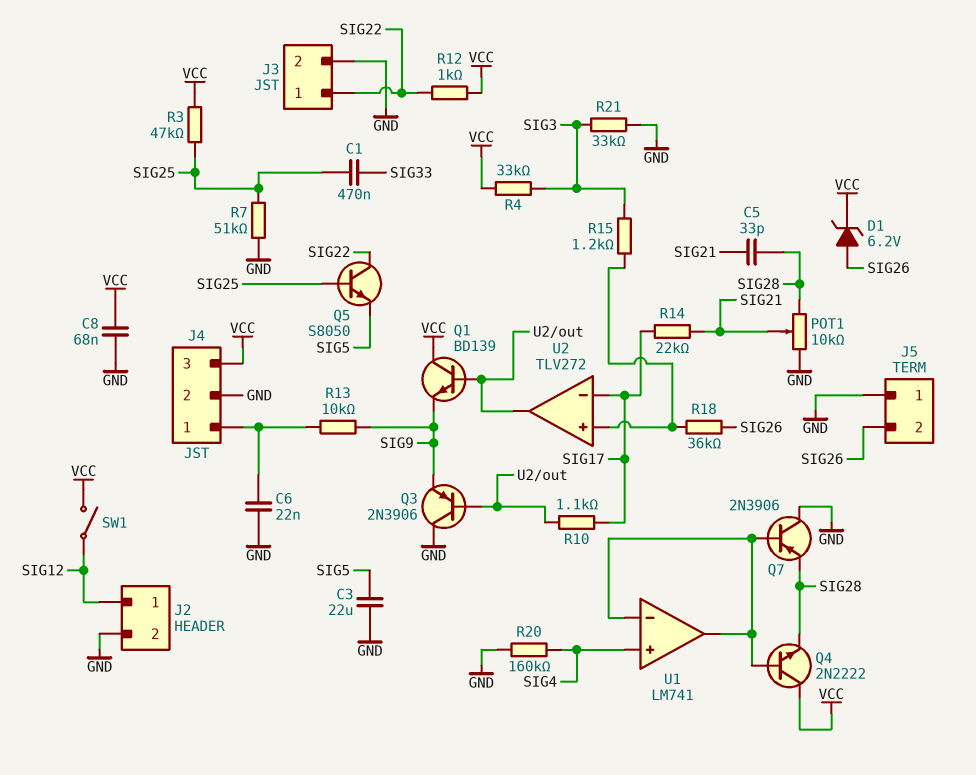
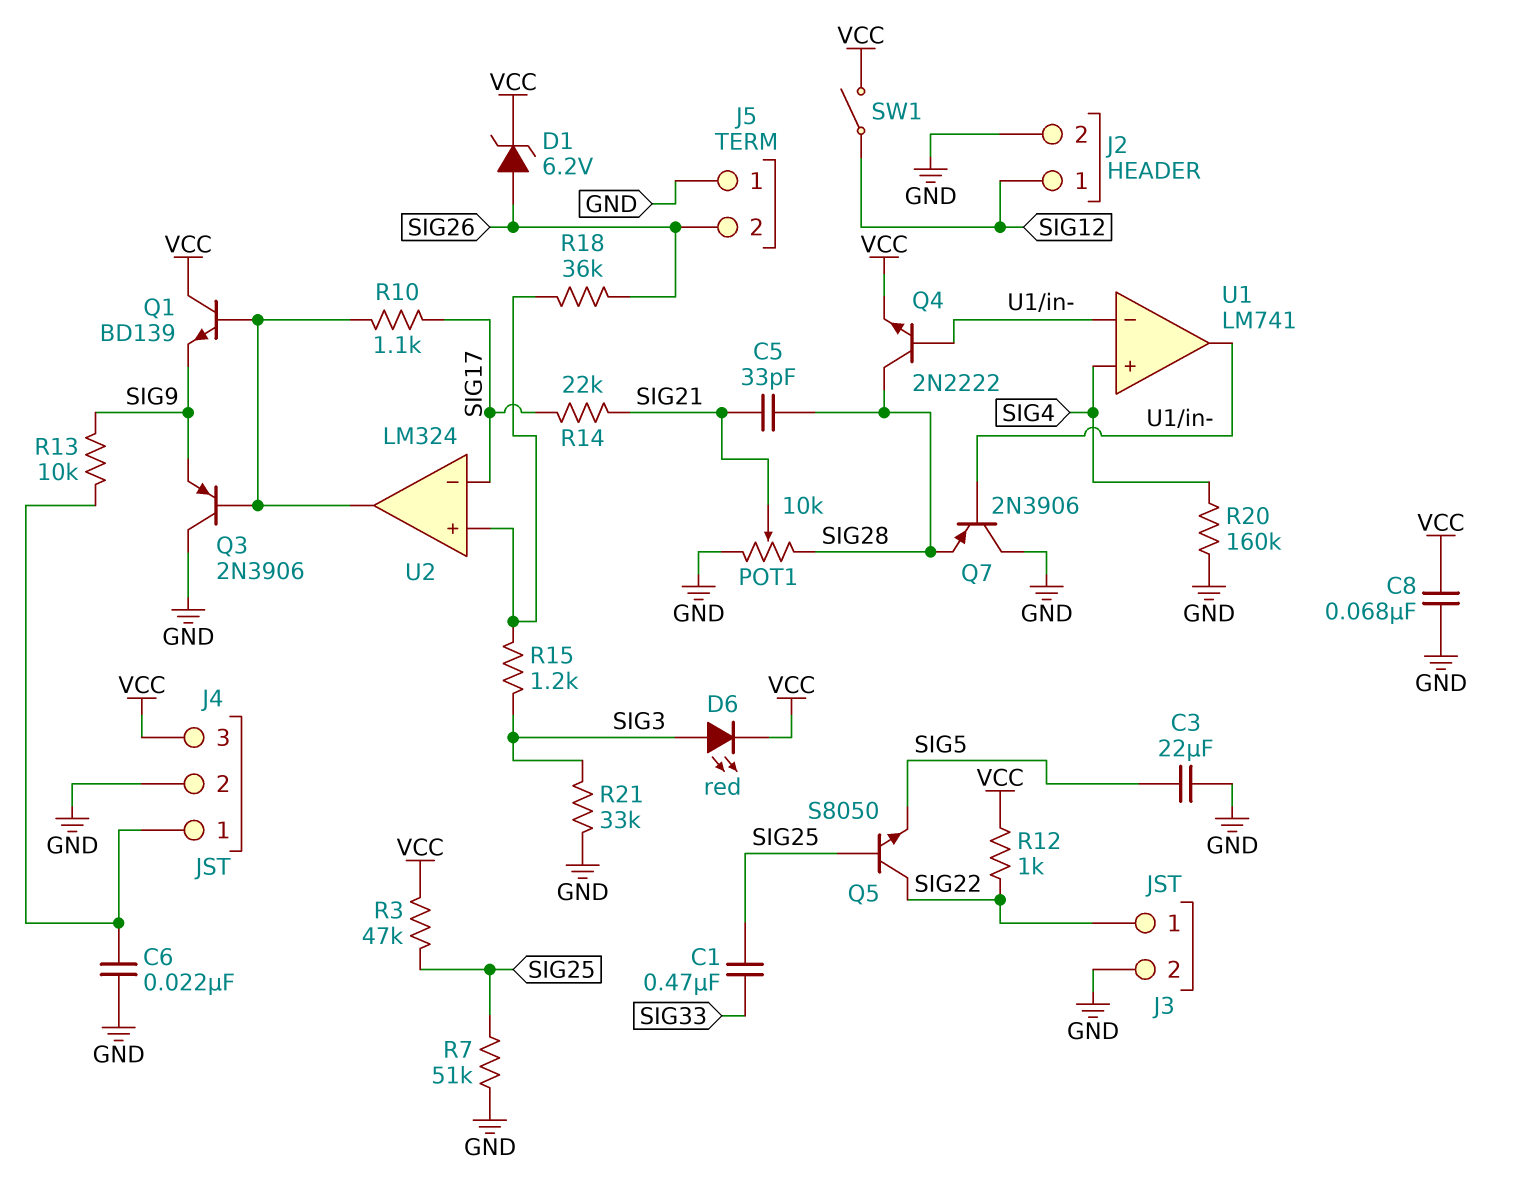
D6: none -> LED red (A SIG3, K VCC)
Q4: NPN 2N2222 (B U1/in-, C VCC, E SIG28) -> NPN 2N2222 (B U1/in-, C SIG28, E VCC)
R4: 33k (SIG3, VCC) -> none
U2: TLV272 -> LM324

